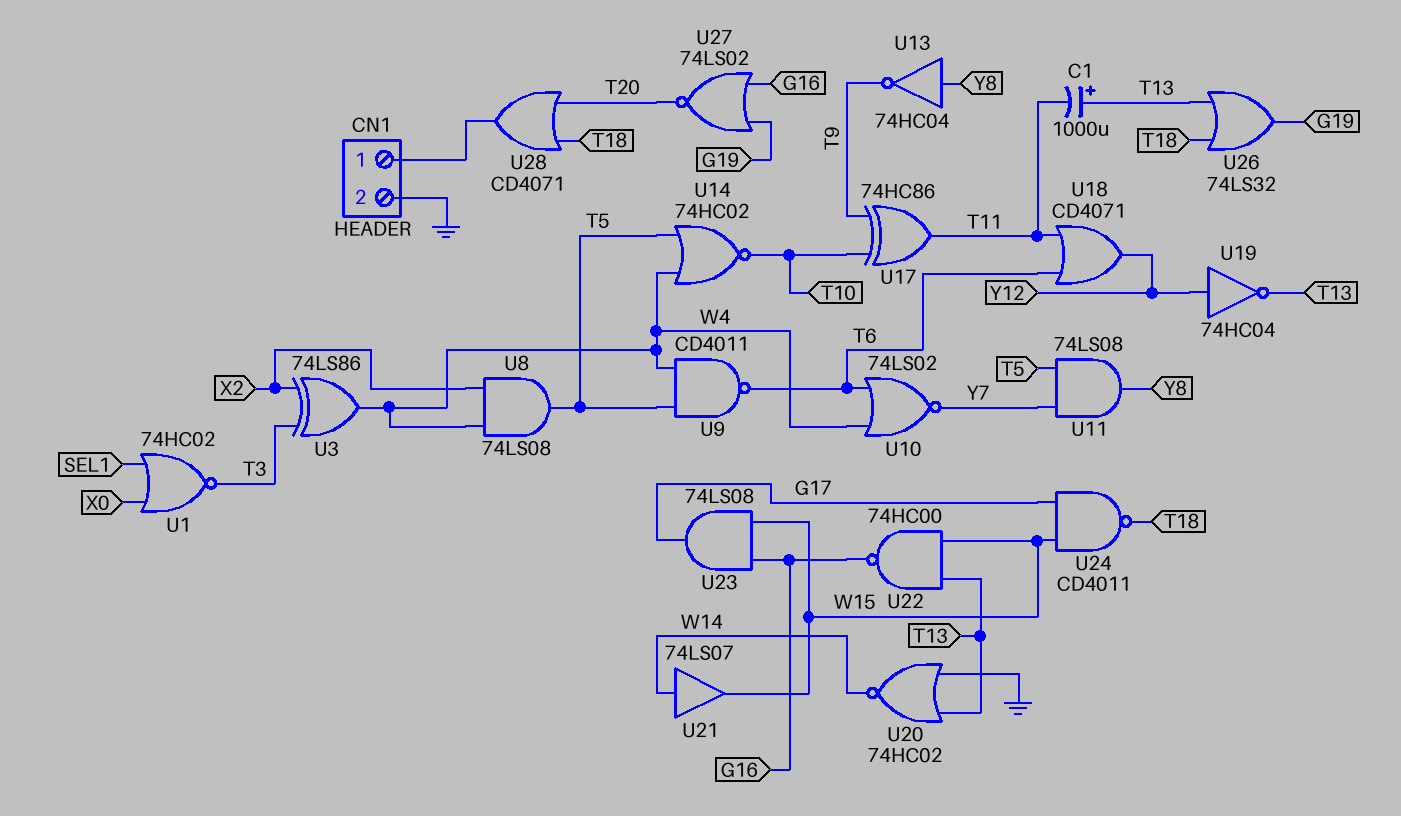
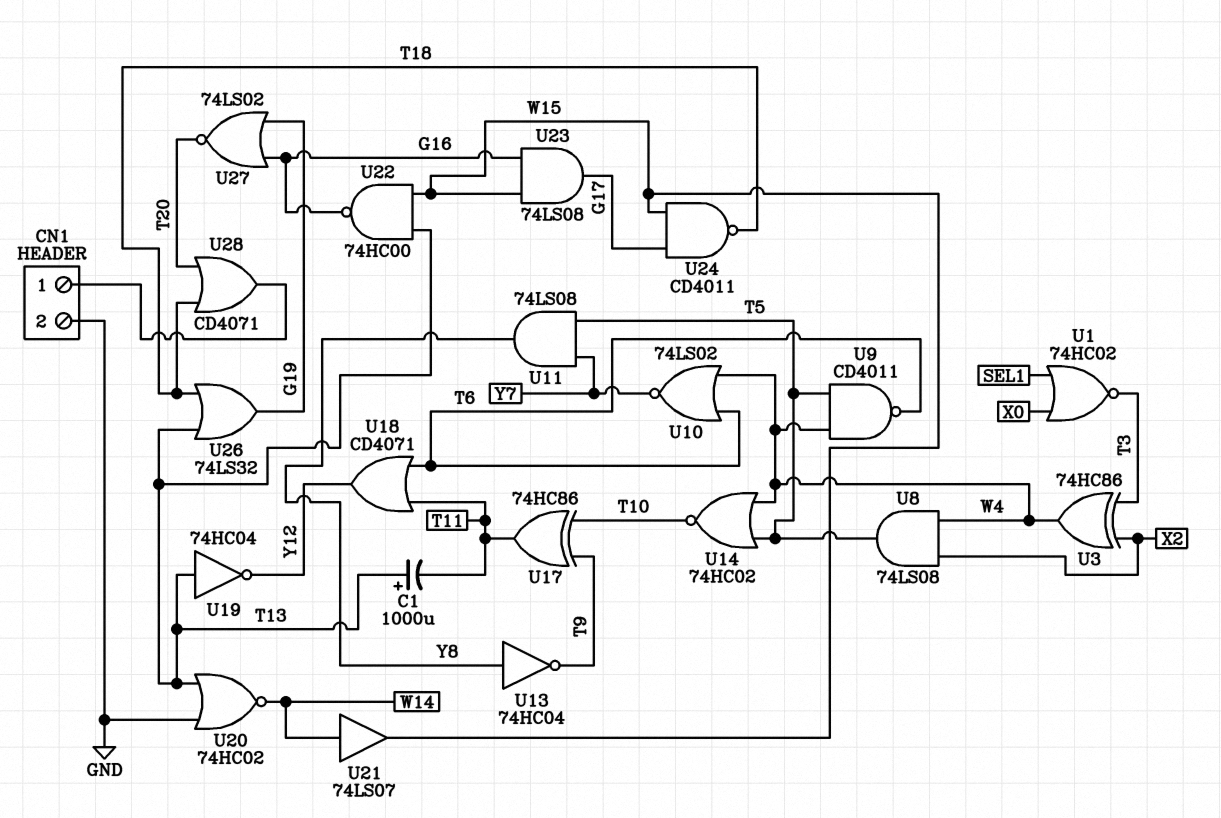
U3: XOR 74LS86 (in T3, in X2, out W4) -> XOR 74HC86 (in T3, in X2, out W4)
U19: NOT 74HC04 (in Y12, out T13) -> NOT 74HC04 (in T13, out Y12)

